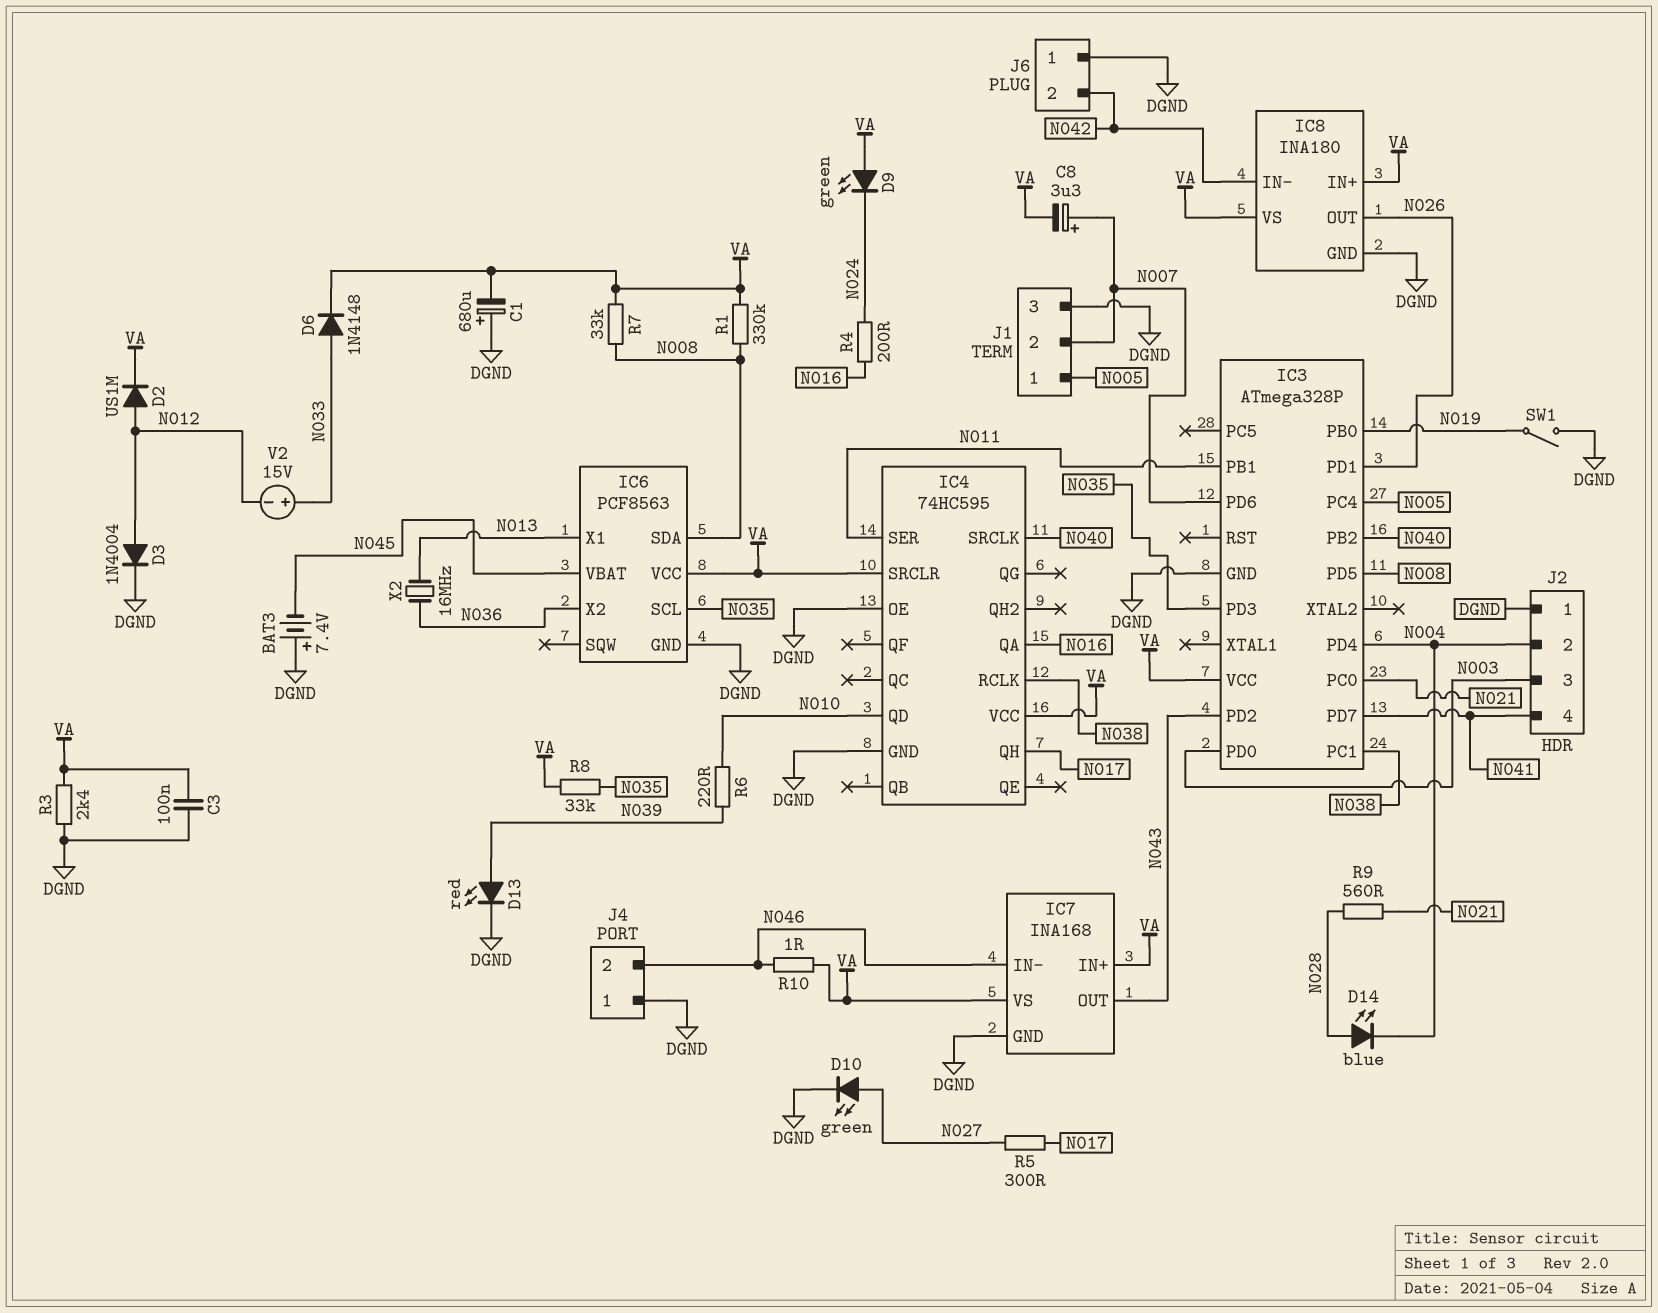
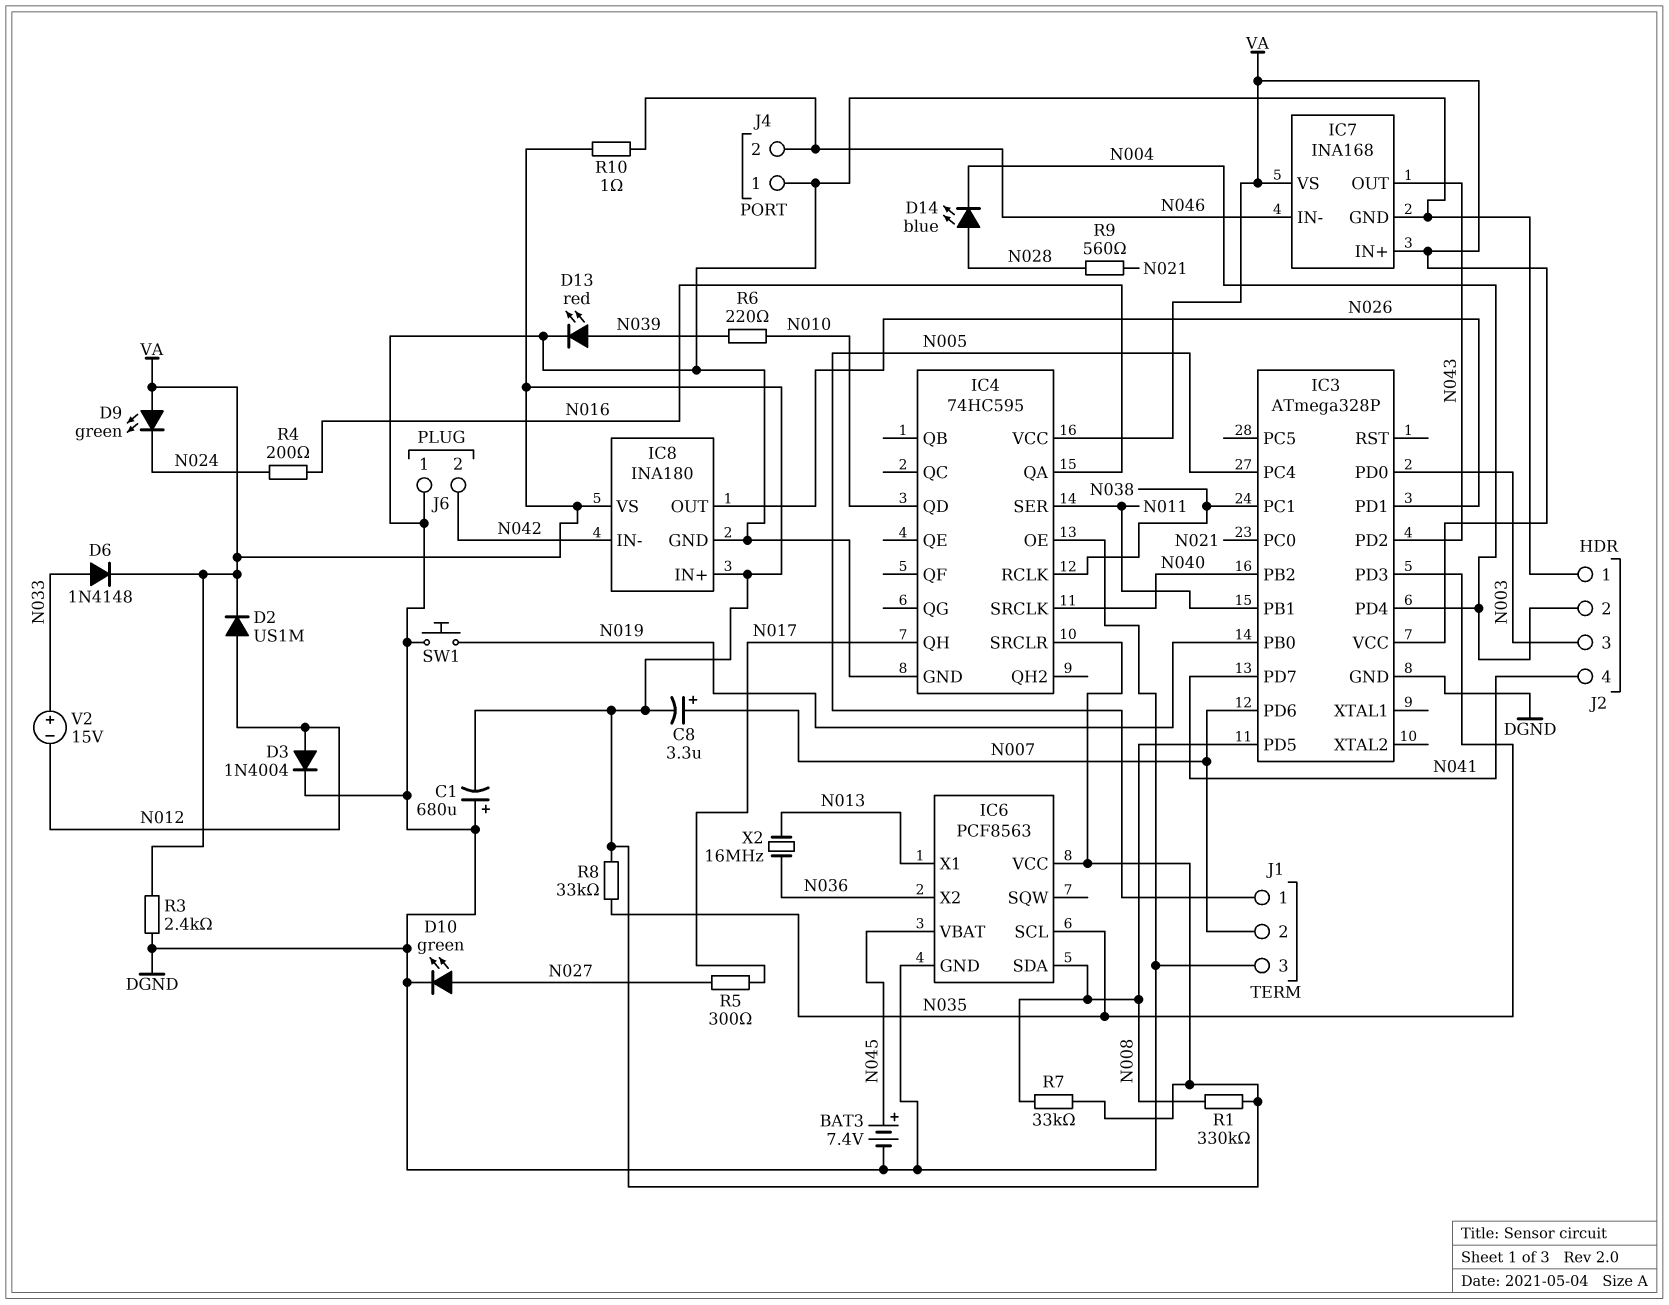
BAT3: 7.4V (plus DGND, minus N045) -> 7.4V (plus N045, minus DGND)
C3: 100nF (DGND, VA) -> none
SW1: switch (DGND, N019) -> button (DGND, N019)

